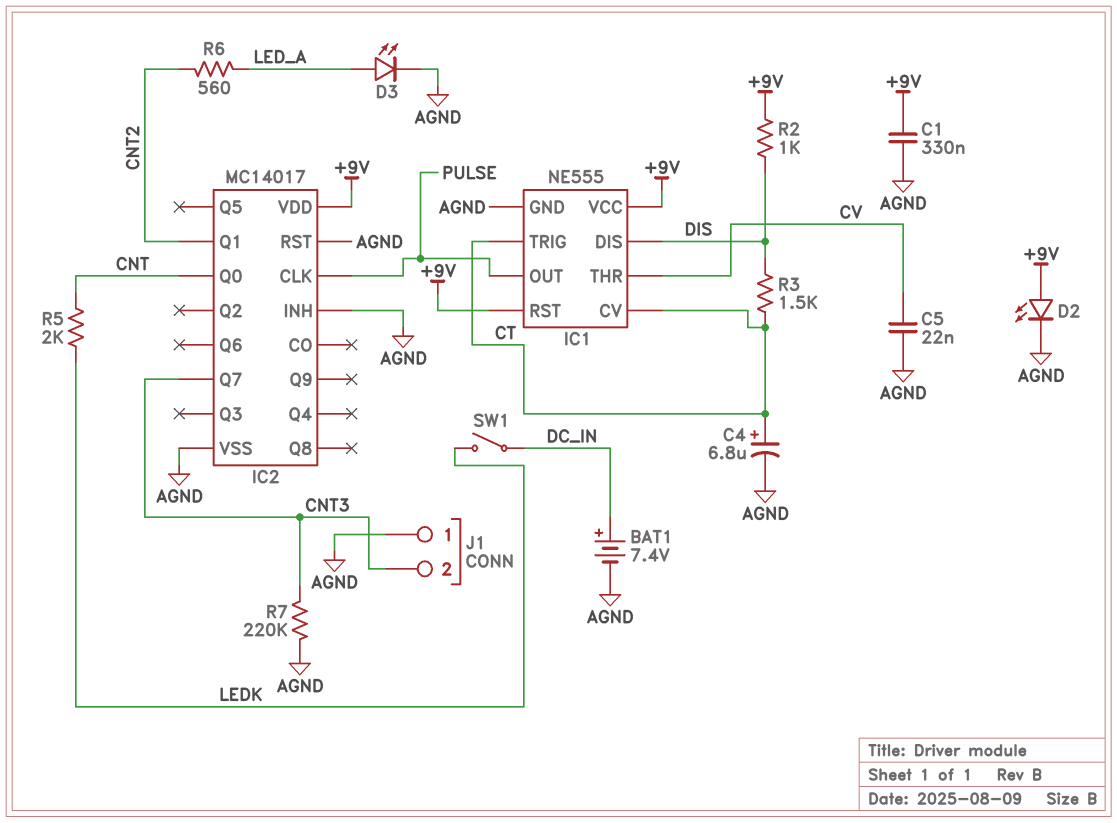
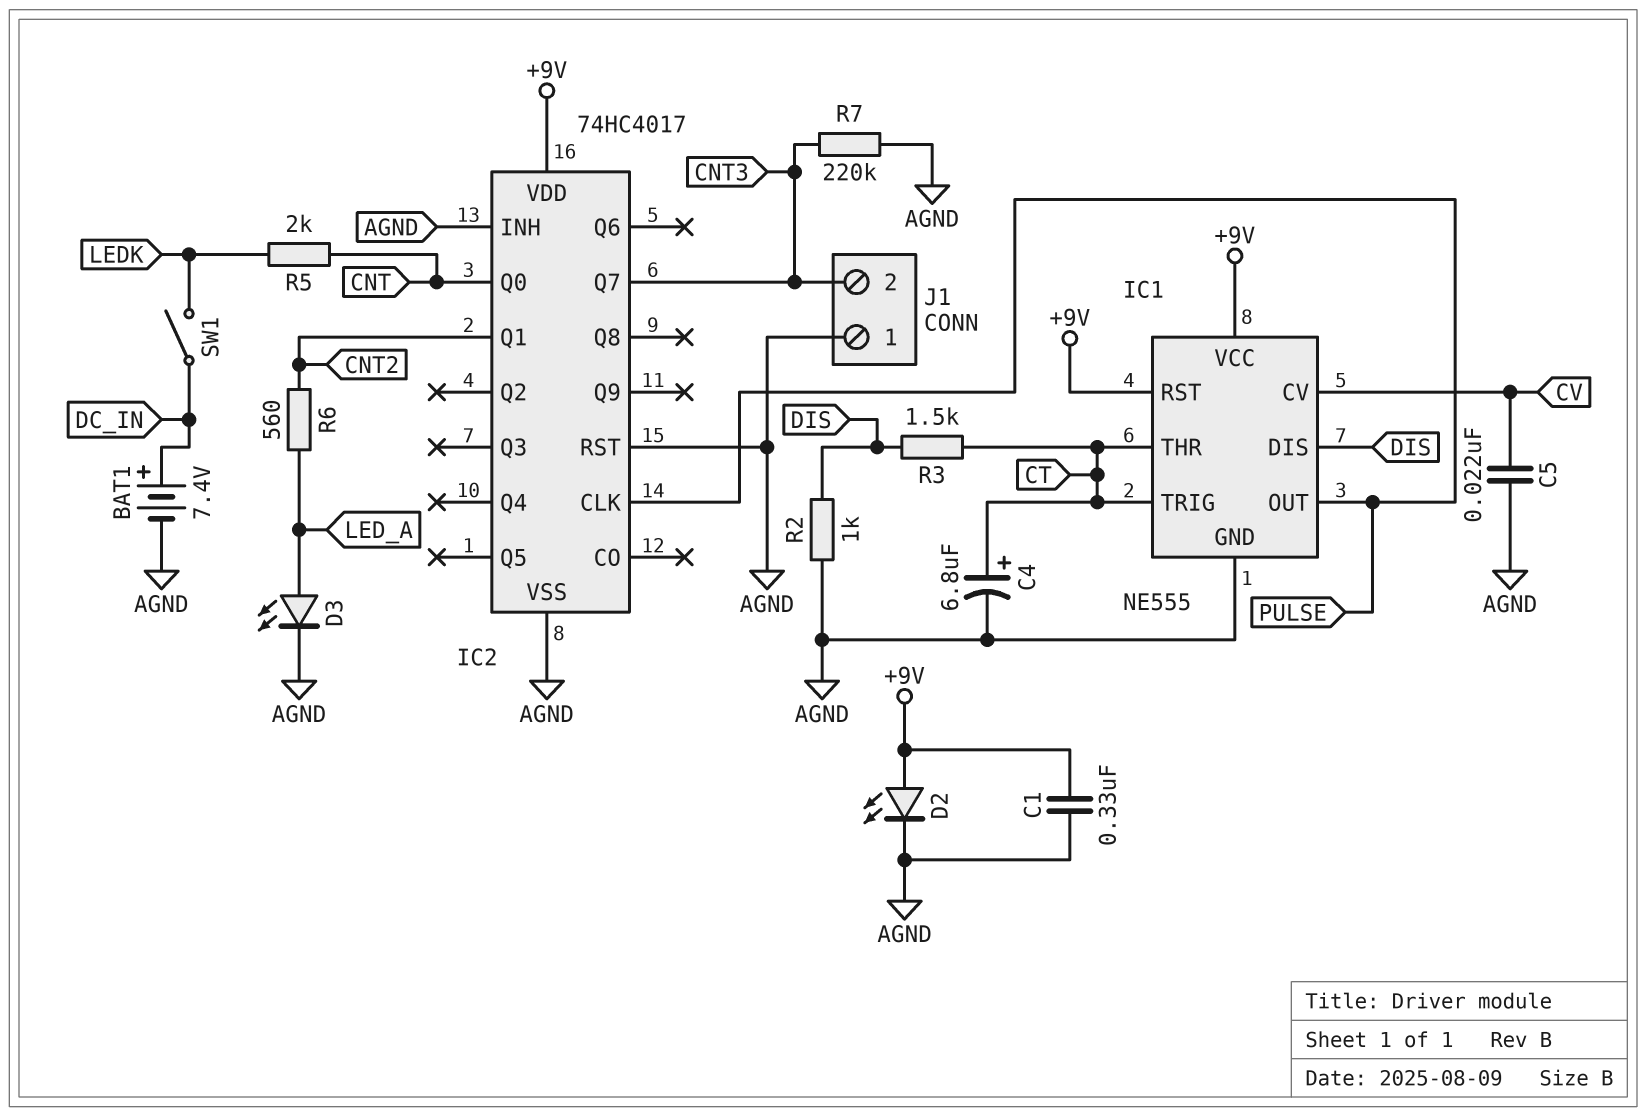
IC1 pin CV: CT -> CV
IC1 pin THR: CV -> CT
IC2: MC14017 -> 74HC4017
R2: 1k (+9V, DIS) -> 1k (AGND, DIS)

